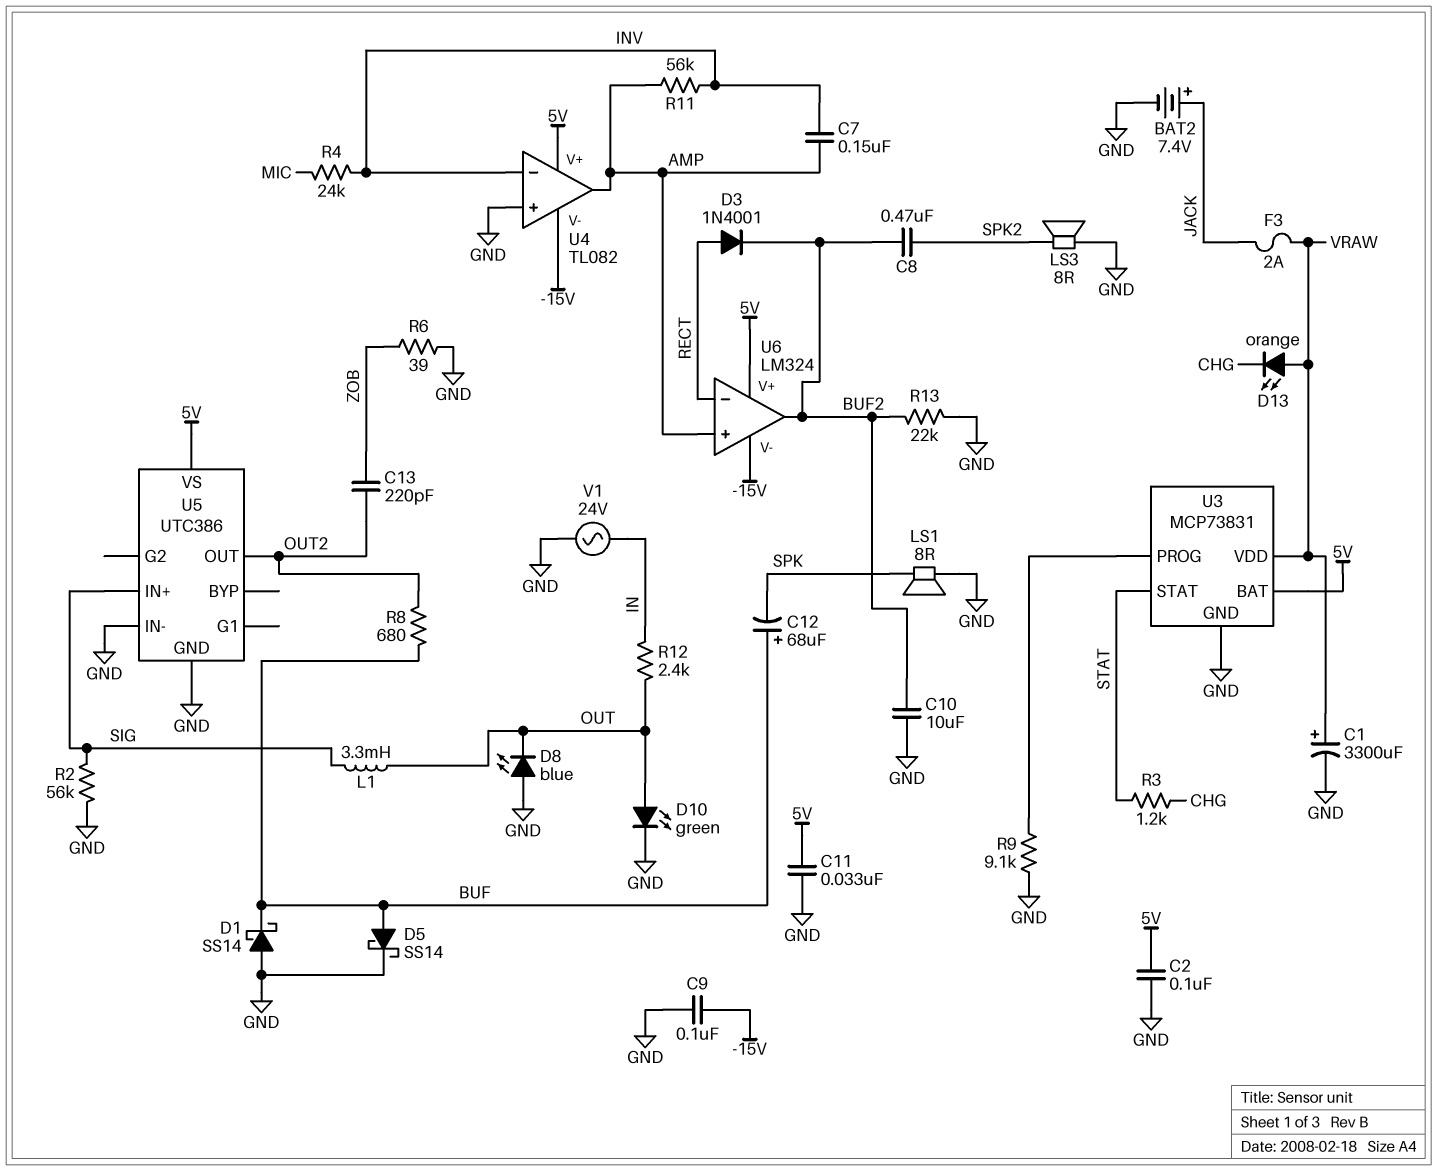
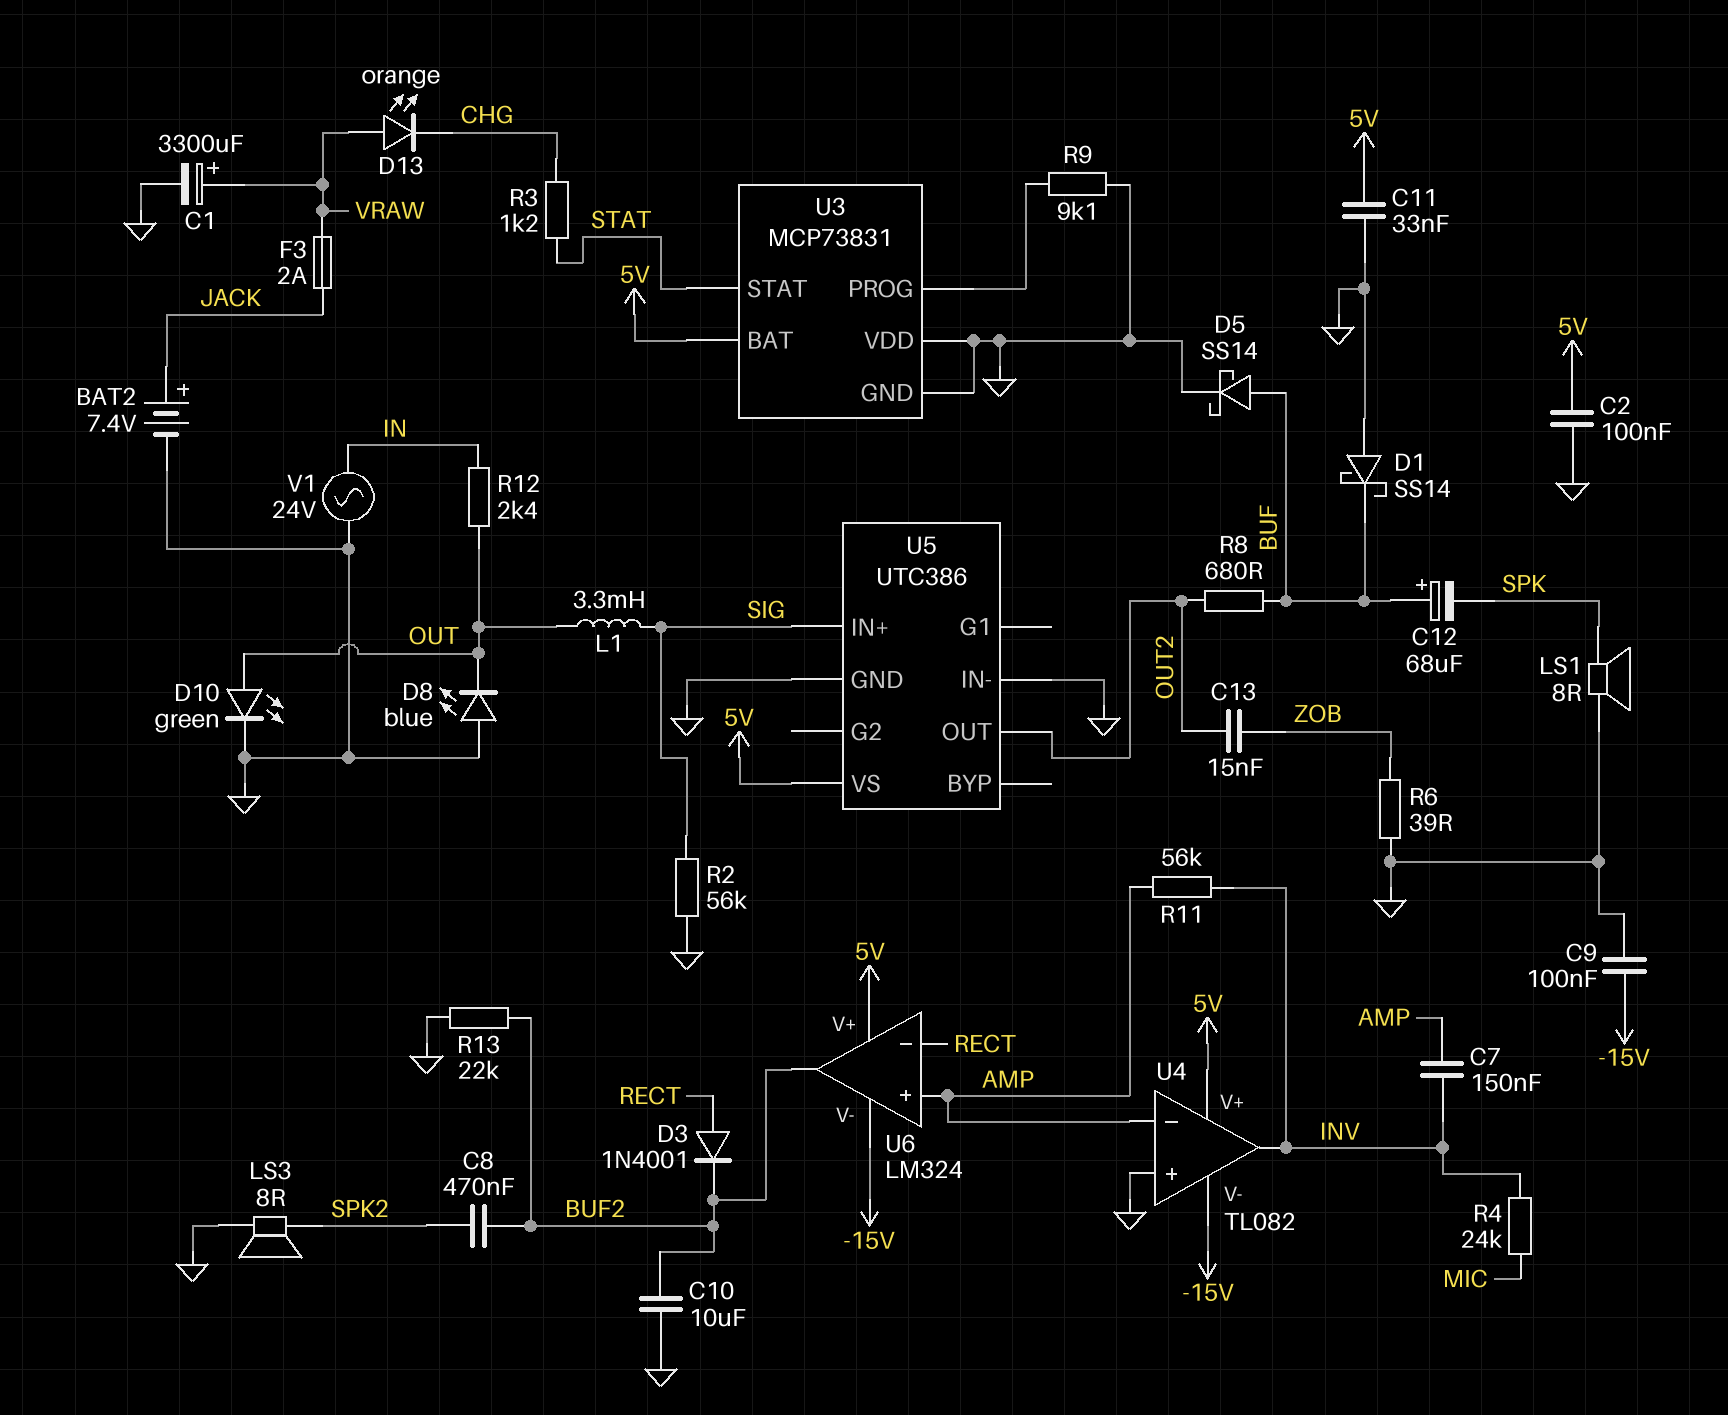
C13: 220pF (OUT2, ZOB) -> 15nF (OUT2, ZOB)
U3 pin VDD: VRAW -> GND
U4 pin in-: INV -> AMP
U4 pin out: AMP -> INV

